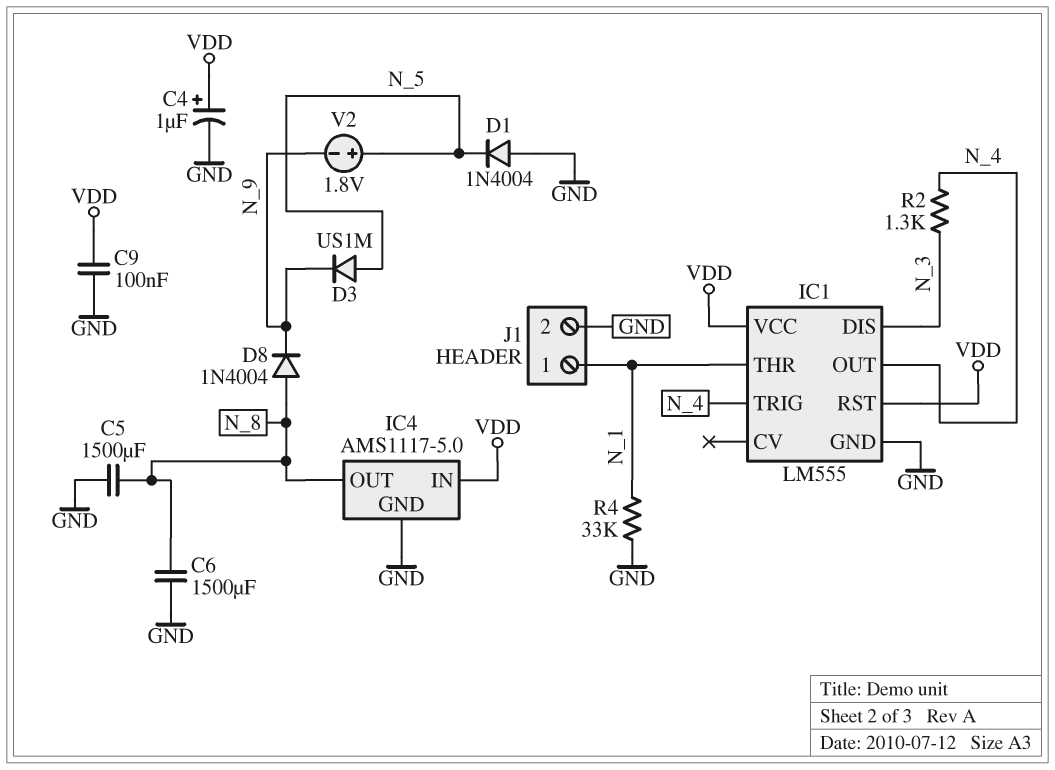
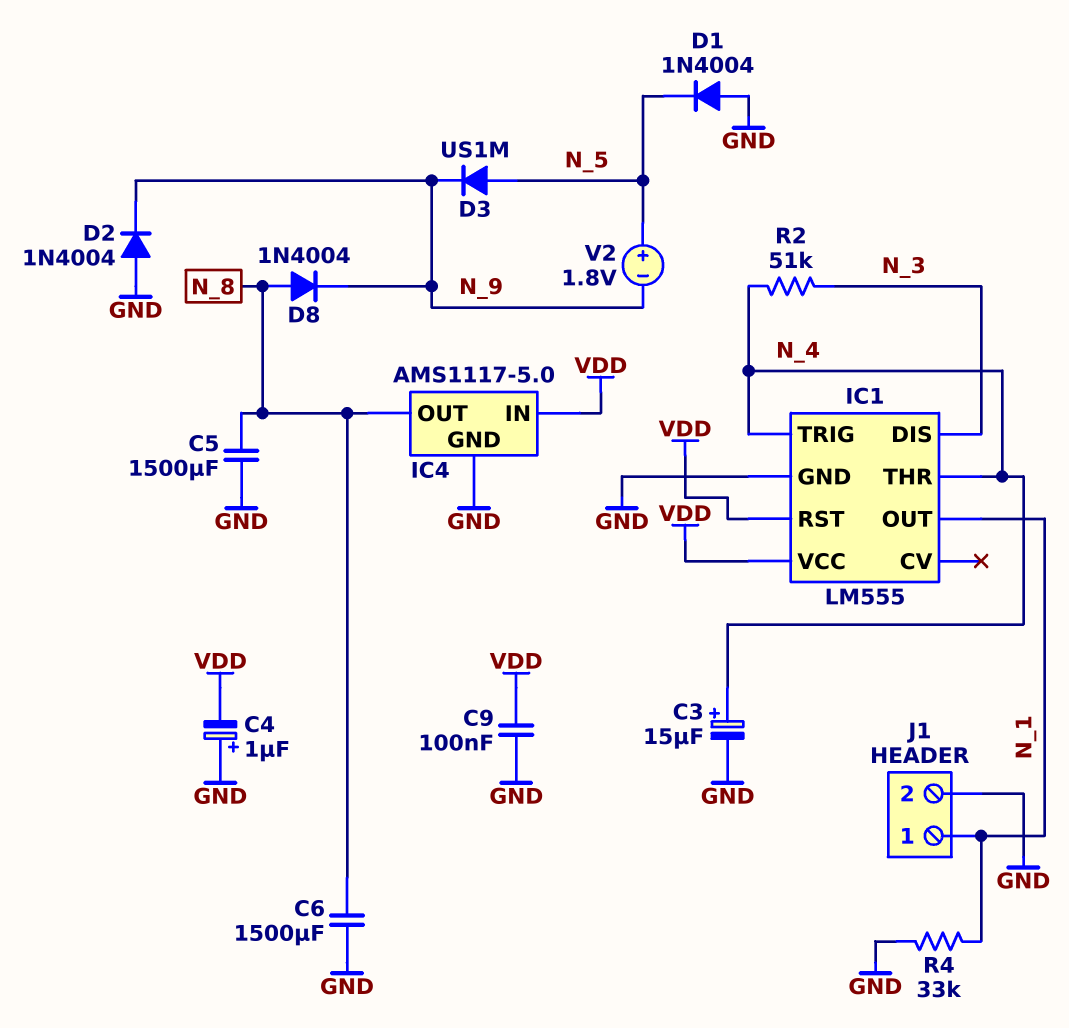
C3: none -> 15uF (plus N_4, minus GND)
C4: 1uF (plus VDD, minus GND) -> 1uF (plus GND, minus VDD)
D2: none -> diode 1N4004 (A GND, K N_9)
IC1 pin OUT: N_4 -> N_1
IC1 pin THR: N_1 -> N_4
R2: 1.3k (N_3, N_4) -> 51k (N_3, N_4)

